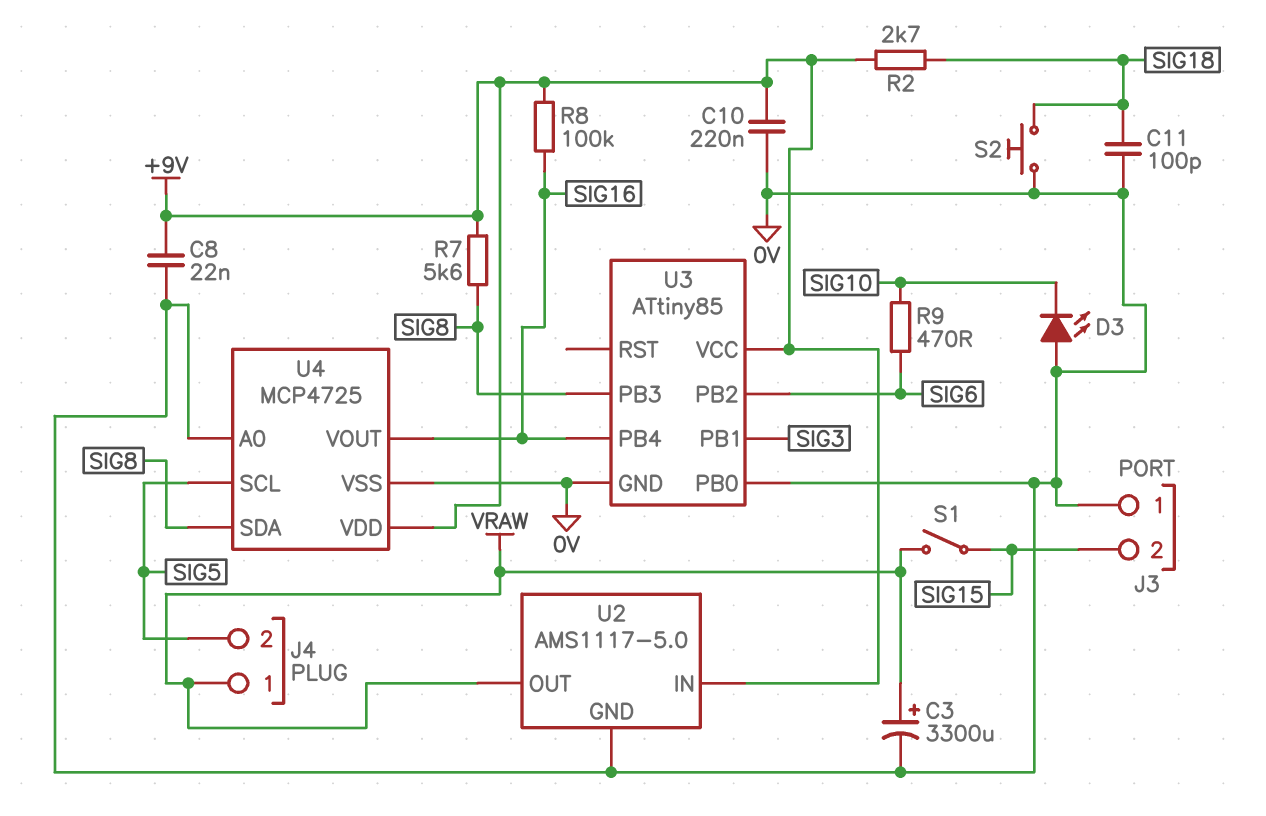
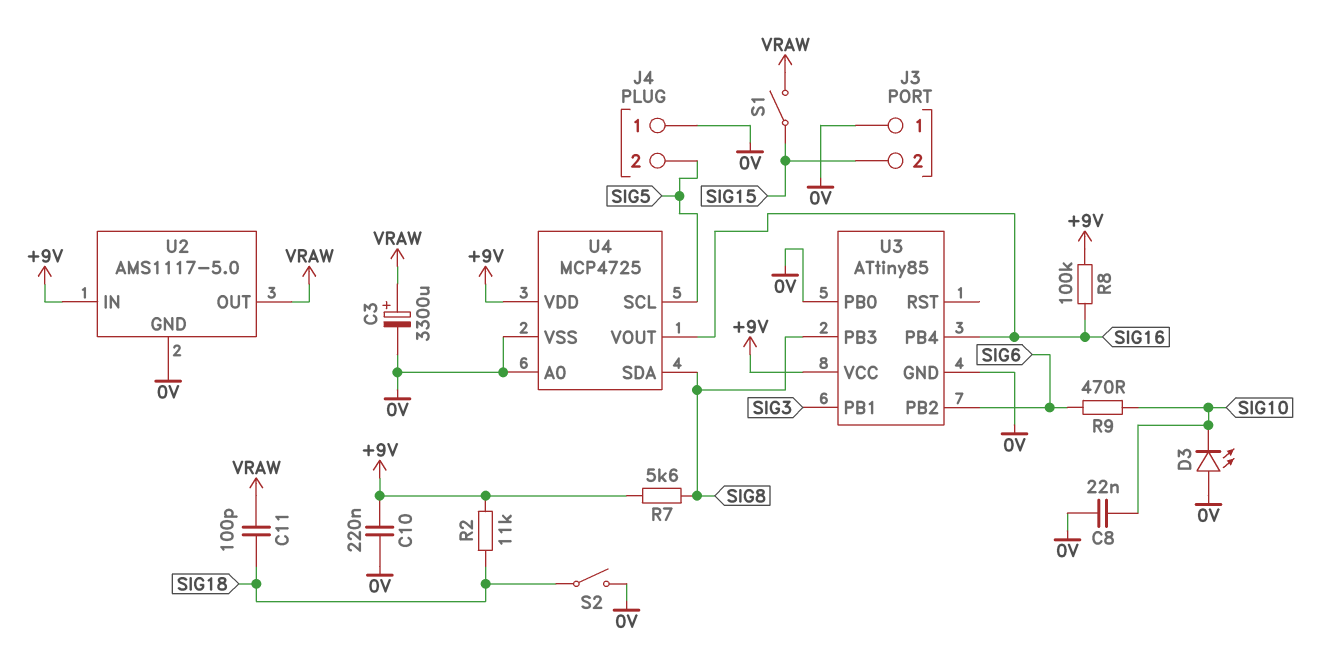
C8: 22nF (+9V, 0V) -> 22nF (0V, SIG10)
C11: 100pF (0V, SIG18) -> 100pF (SIG18, VRAW)
J4 pin 1: VRAW -> 0V
R2: 2.7k (+9V, SIG18) -> 11k (+9V, SIG18)
S2: button (0V, SIG18) -> switch (0V, SIG18)

